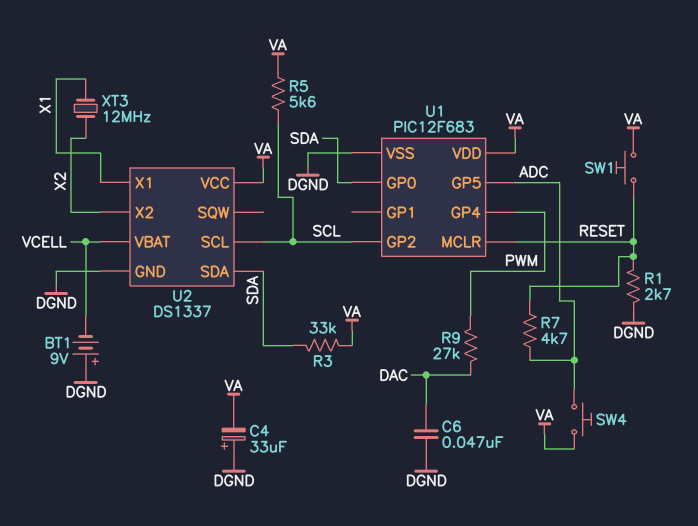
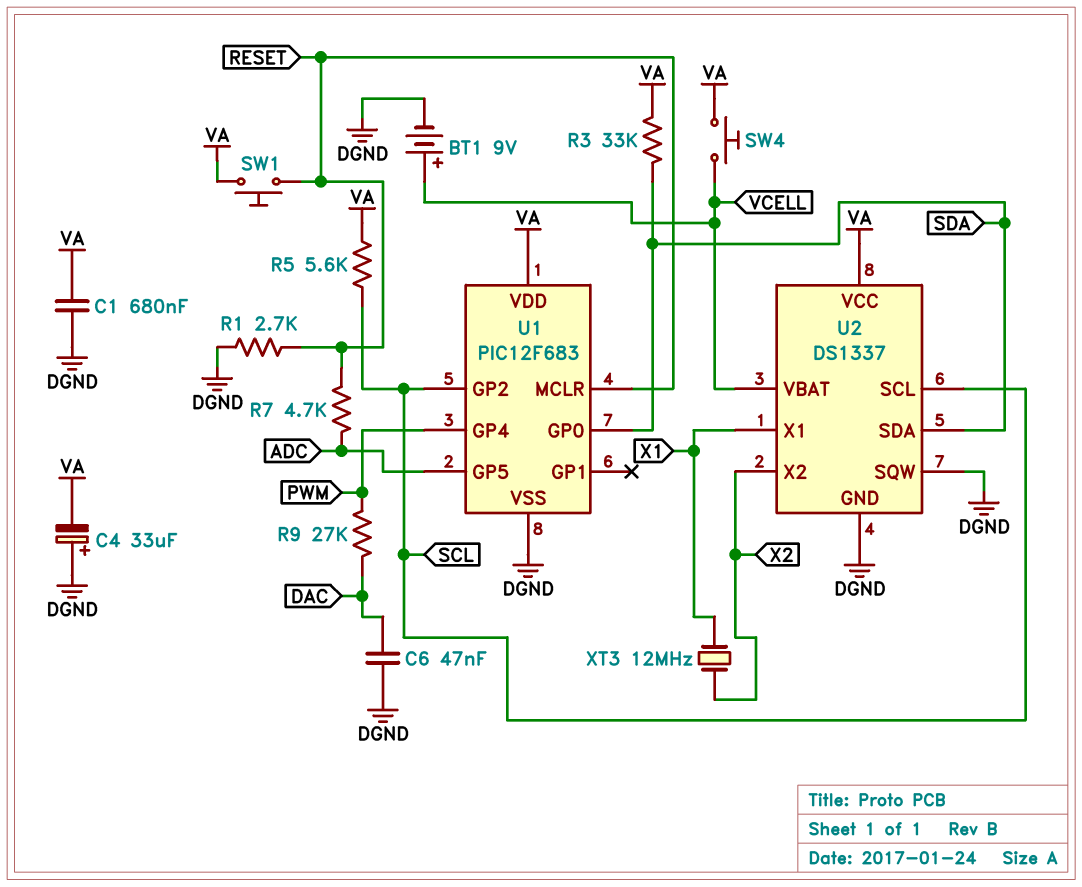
BT1: 9V (plus DGND, minus VCELL) -> 9V (plus VCELL, minus DGND)
C1: none -> 680nF (DGND, VA)
SW4: button (ADC, VA) -> button (VA, VCELL)
U2 pin SQW: none -> DGND

